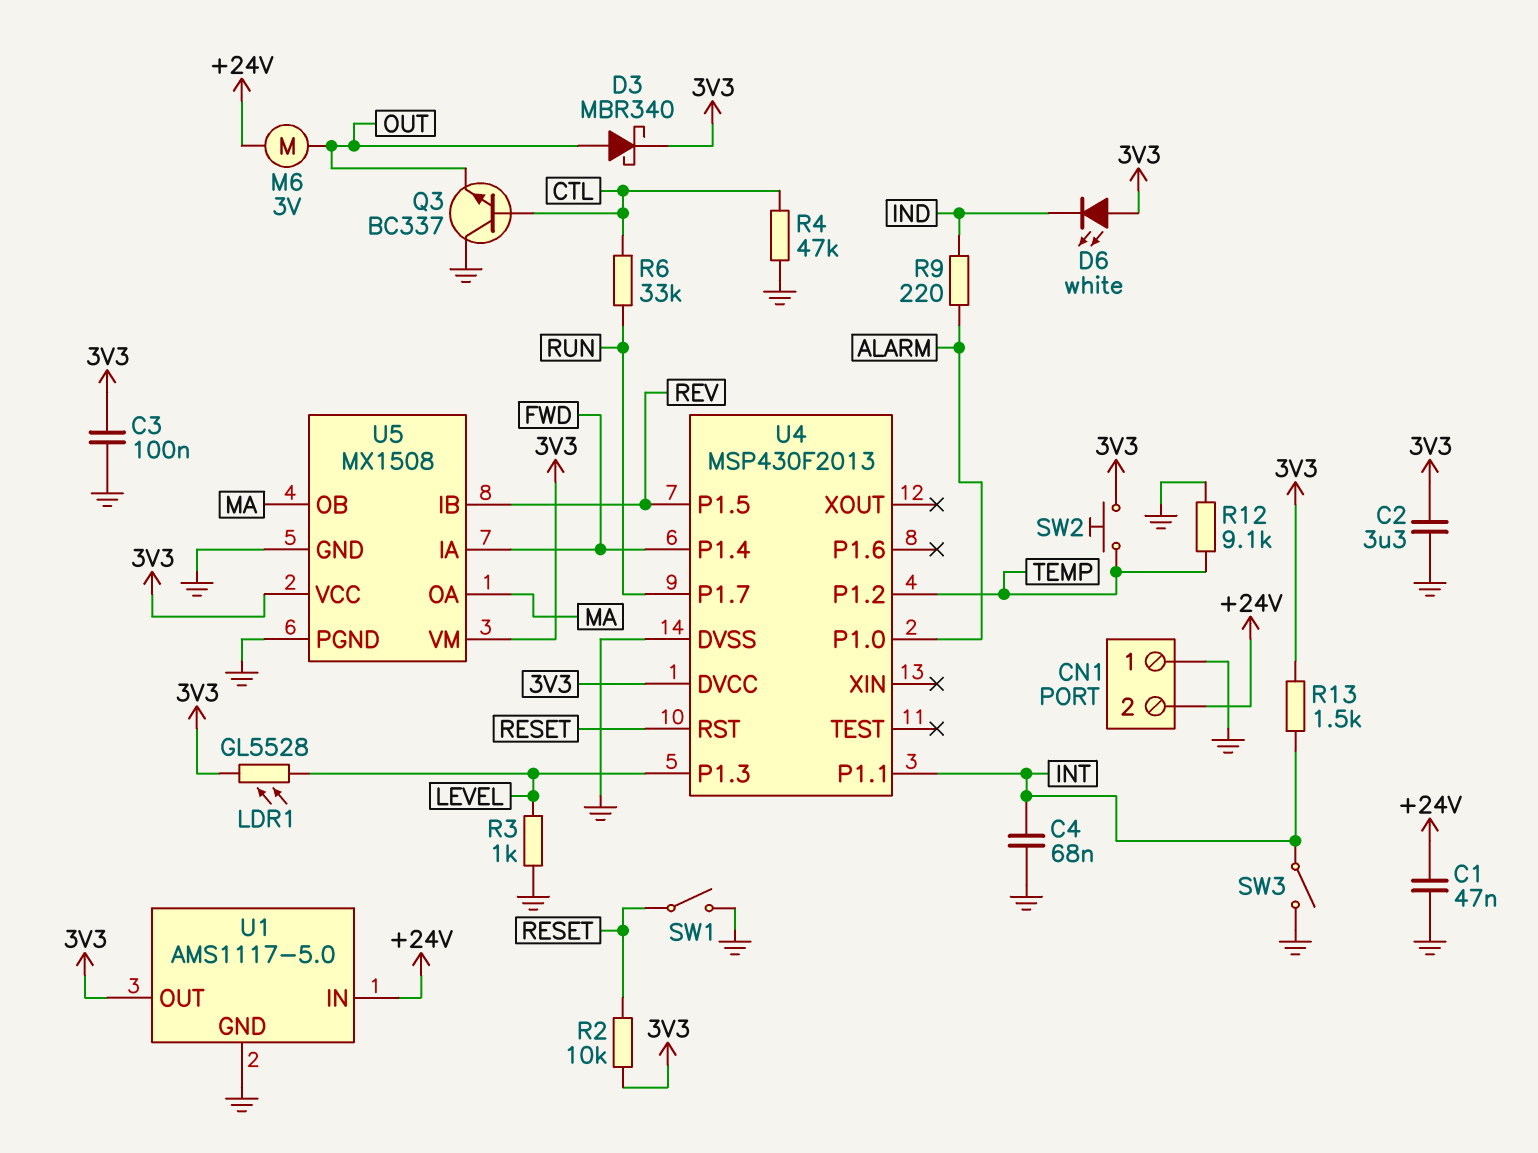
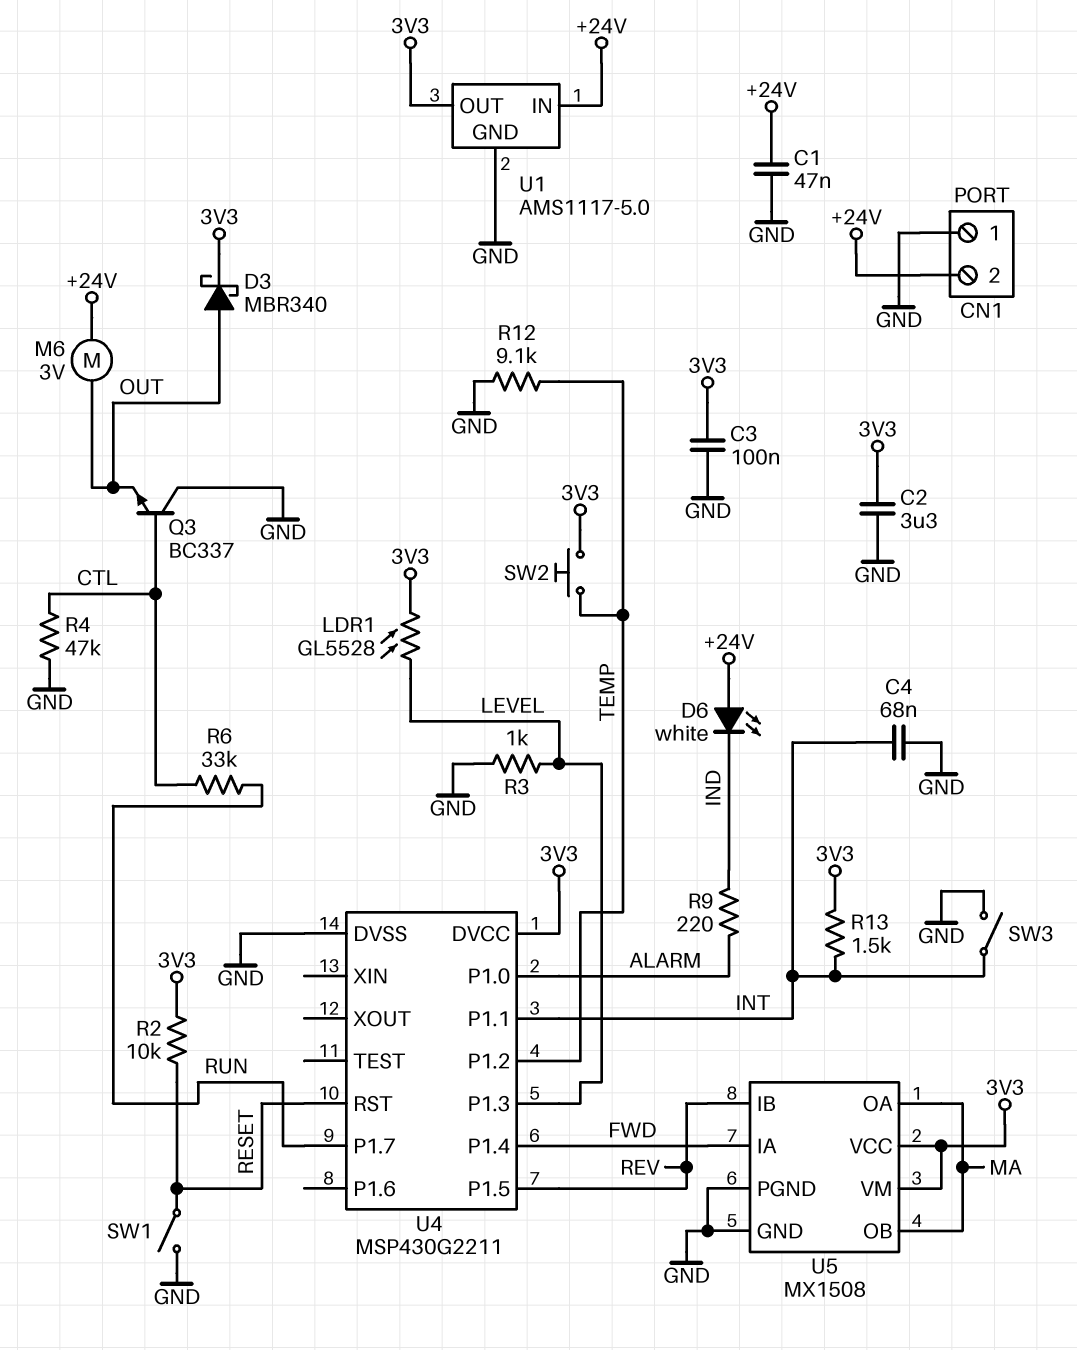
D6: LED white (A 3V3, K IND) -> LED white (A +24V, K IND)
U4: MSP430F2013 -> MSP430G2211

